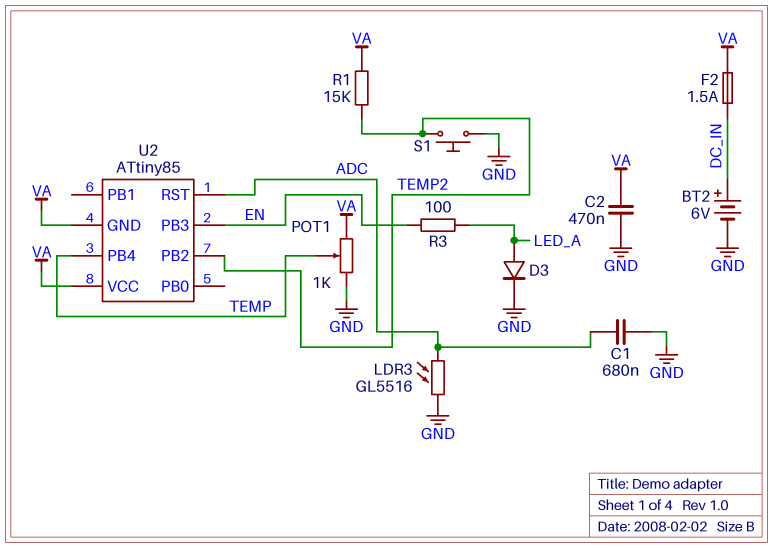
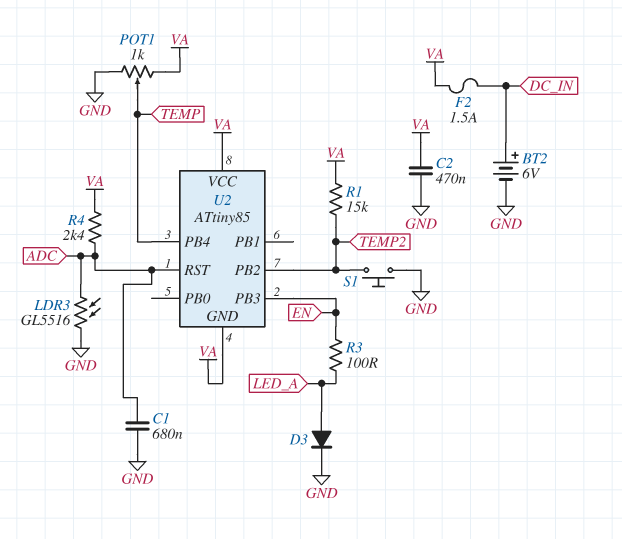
R4: none -> 2.4k (ADC, VA)

